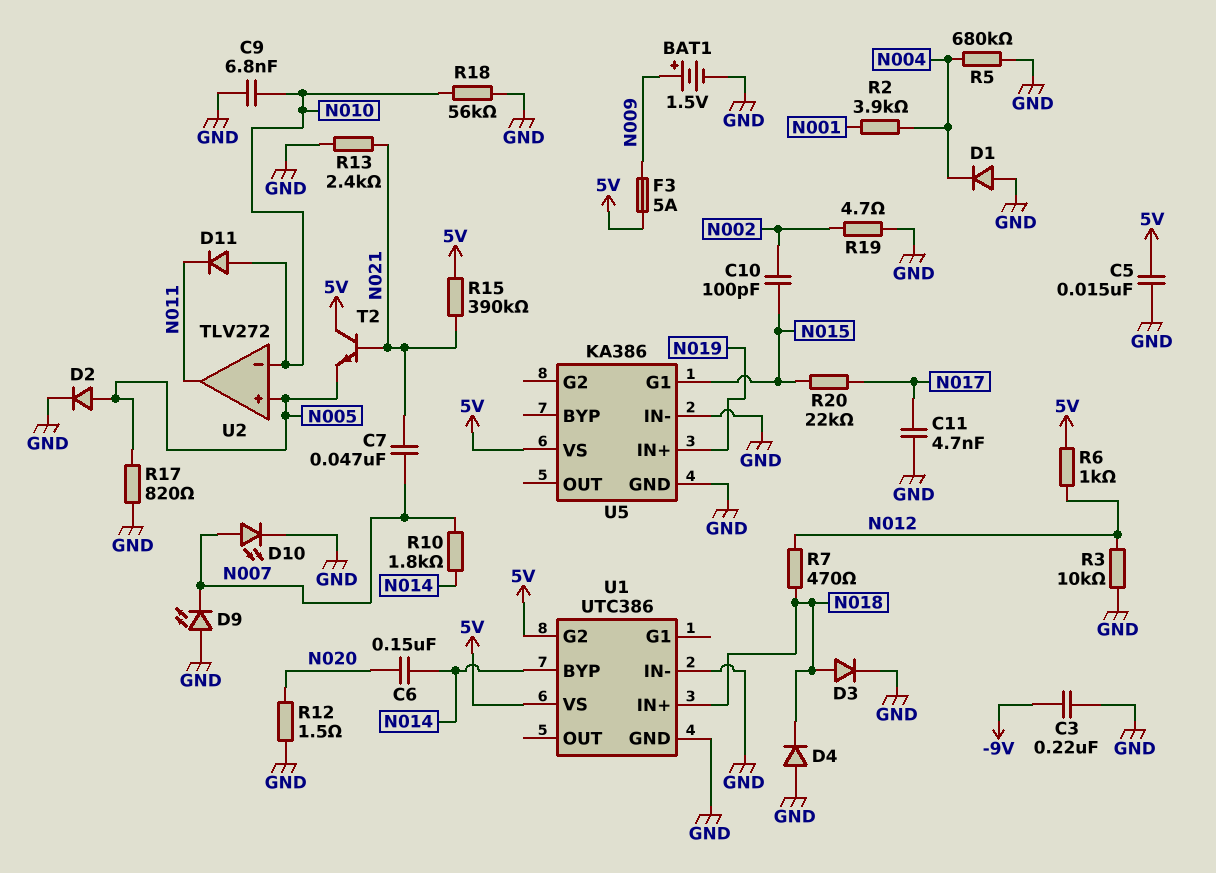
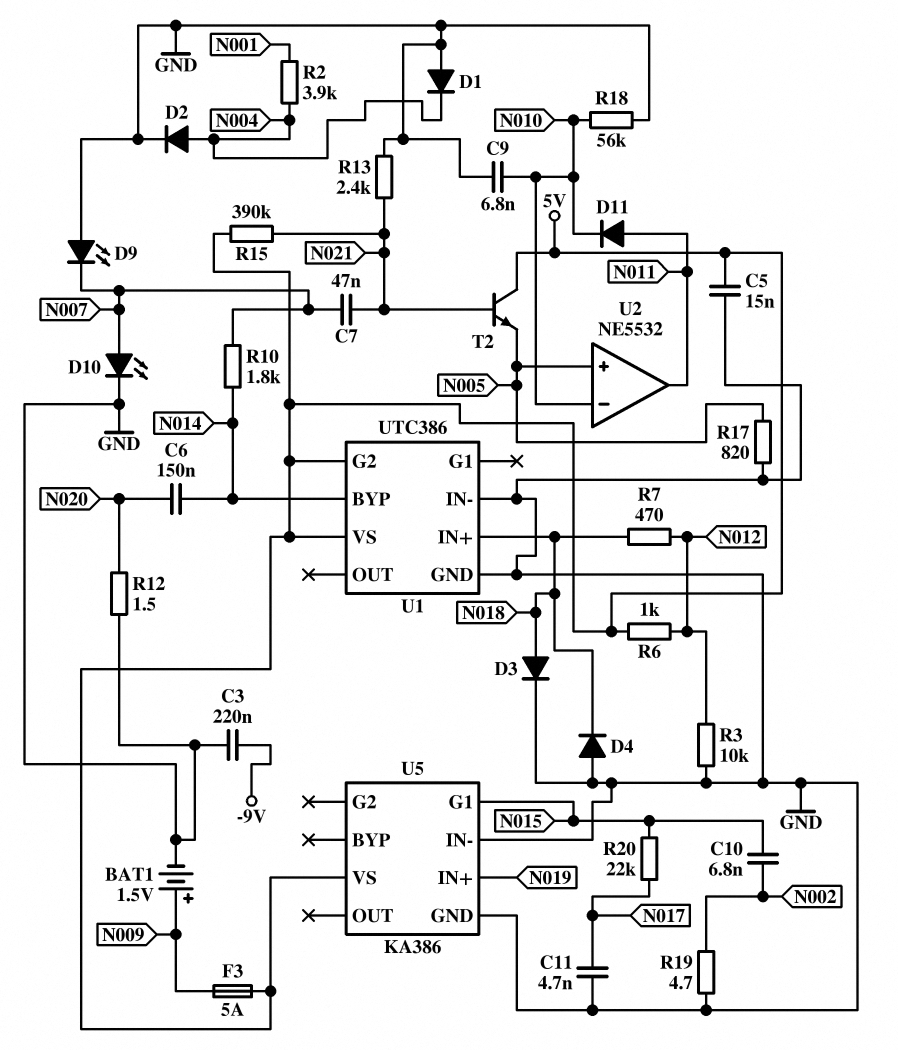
C10: 100pF (N002, N015) -> 6.8nF (N002, N015)
D2: diode (A N005, K GND) -> diode (A N004, K GND)
D11: diode (A N010, K N011) -> diode (A N011, K N010)
R5: 680k (GND, N004) -> none
U2: TLV272 -> NE5532

